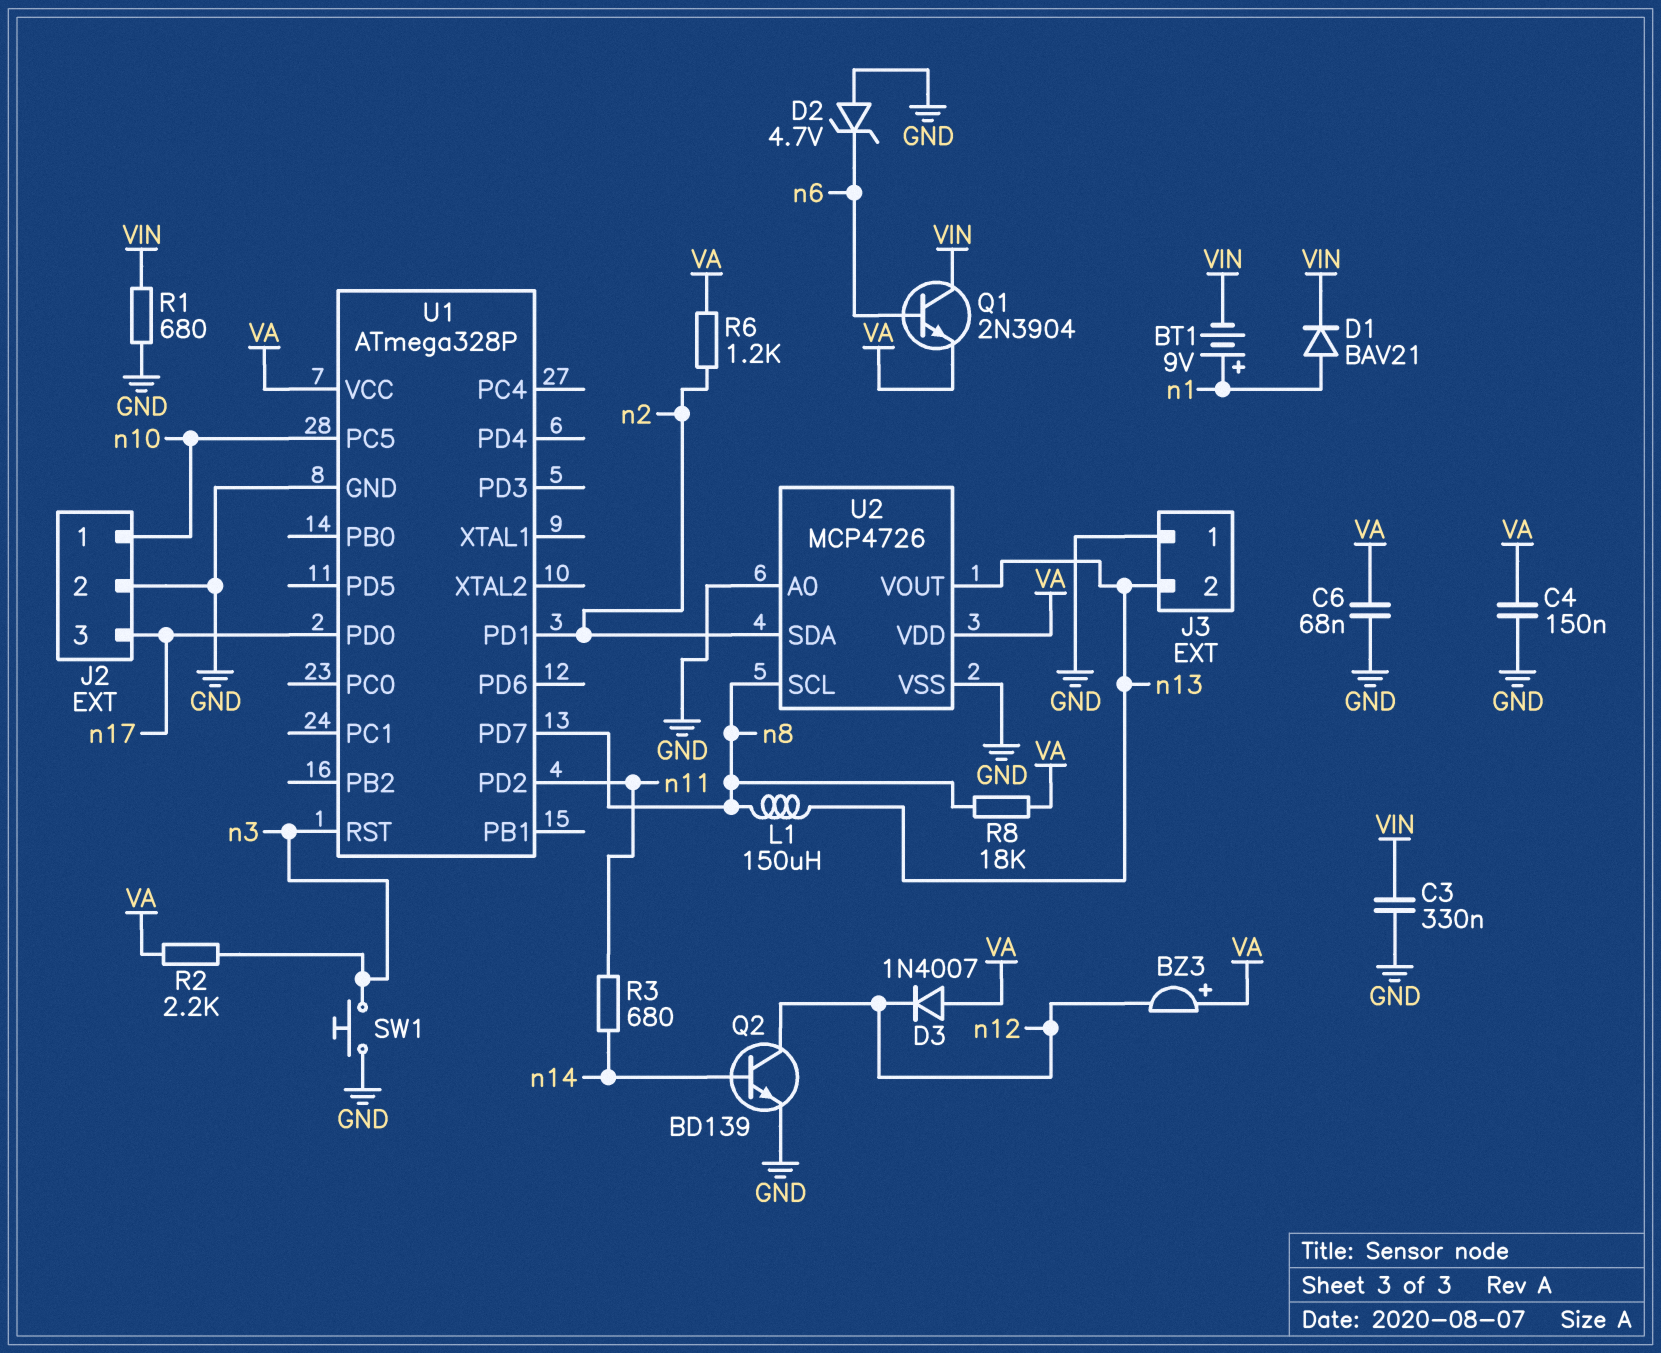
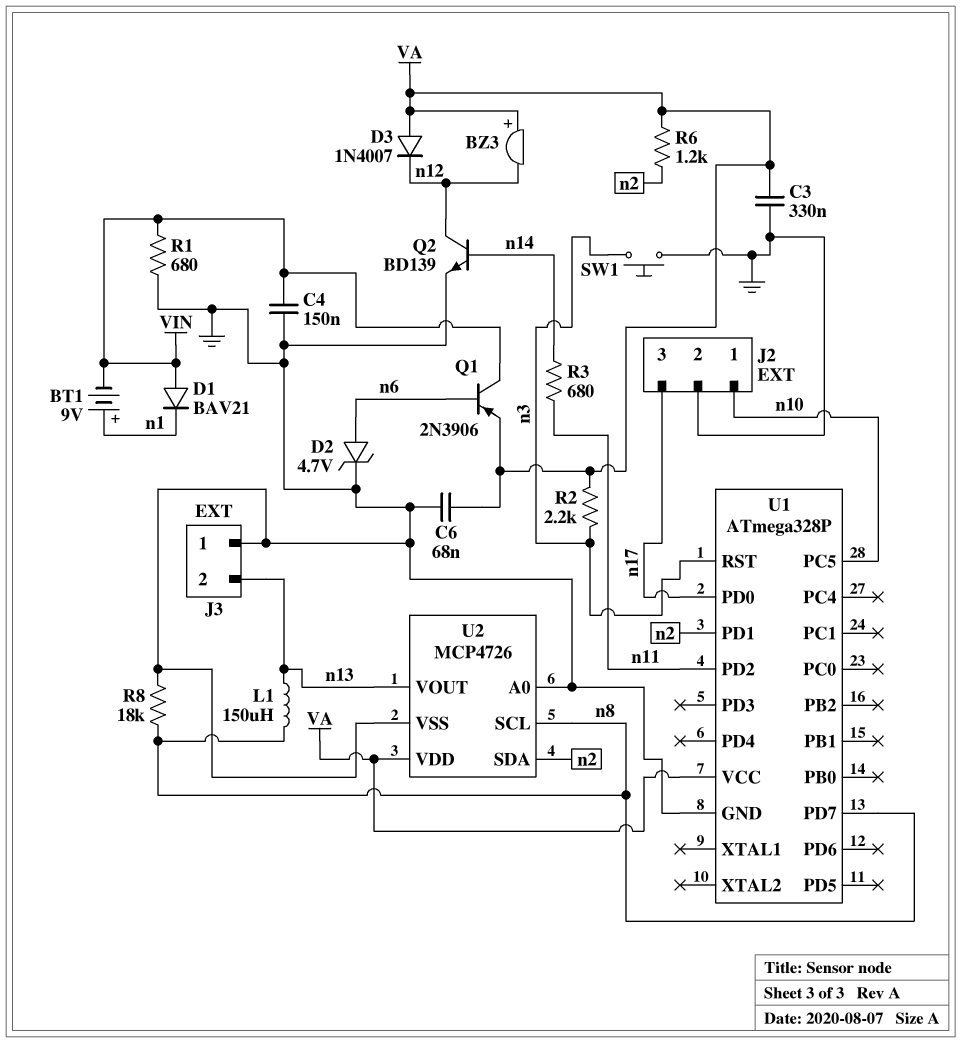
C3: 330nF (GND, VIN) -> 330nF (GND, VA)
C4: 150nF (GND, VA) -> 150nF (GND, VIN)
D1: diode BAV21 (A n1, K VIN) -> diode BAV21 (A VIN, K n1)
D2: zener 4.7V (A GND, K n6) -> zener 4.7V (A n6, K GND)
Q1: NPN 2N3904 (B n6, C VIN, E VA) -> PNP 2N3906 (B n6, C VIN, E VA)
R8: 18k (VA, n8) -> 18k (GND, n8)

